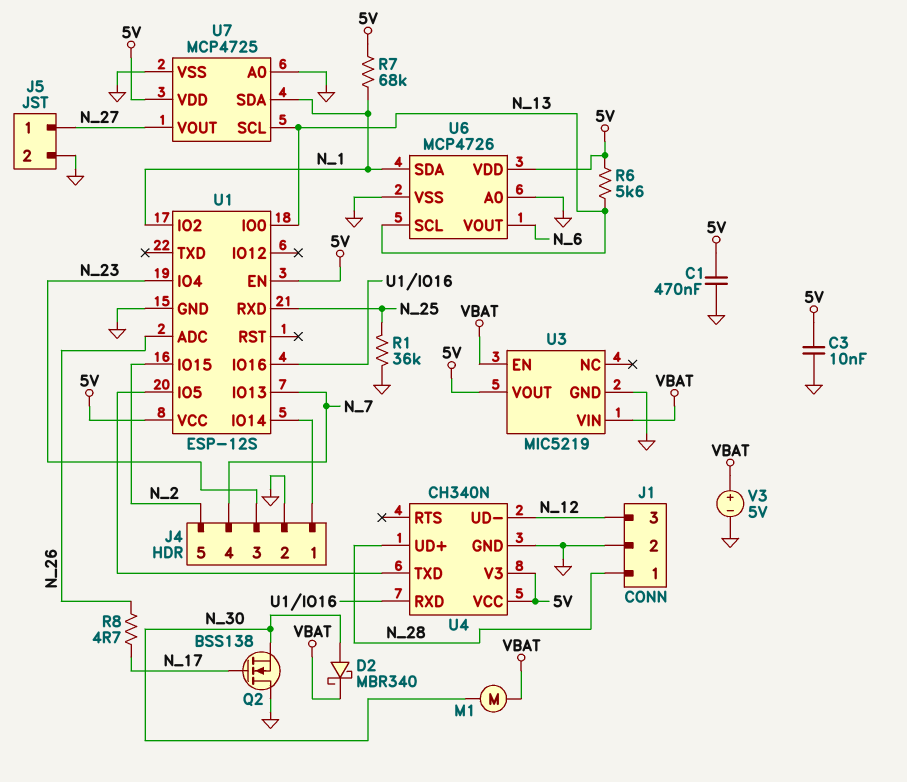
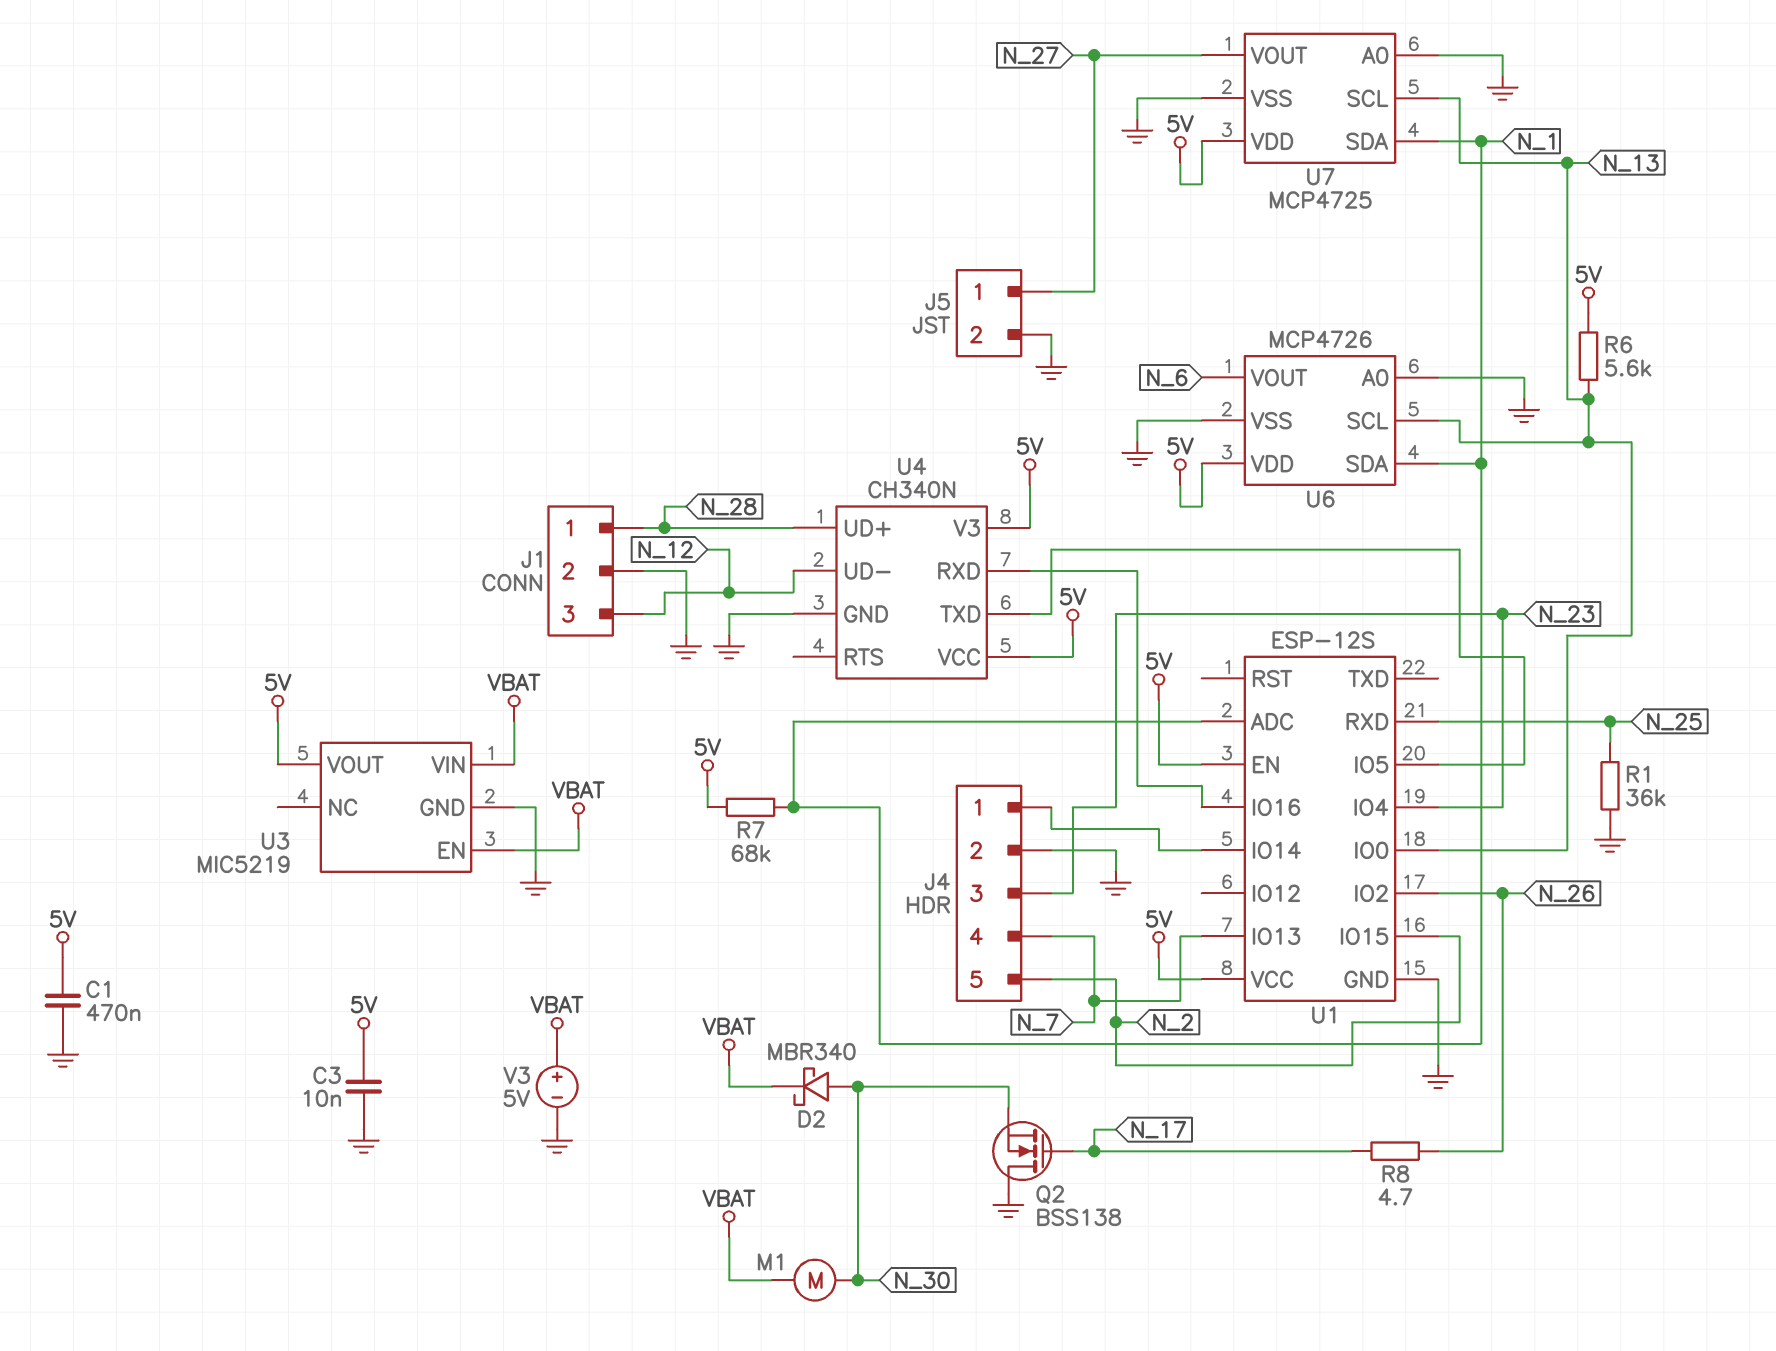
U1 pin ADC: N_26 -> N_1
U1 pin IO2: N_1 -> N_26

